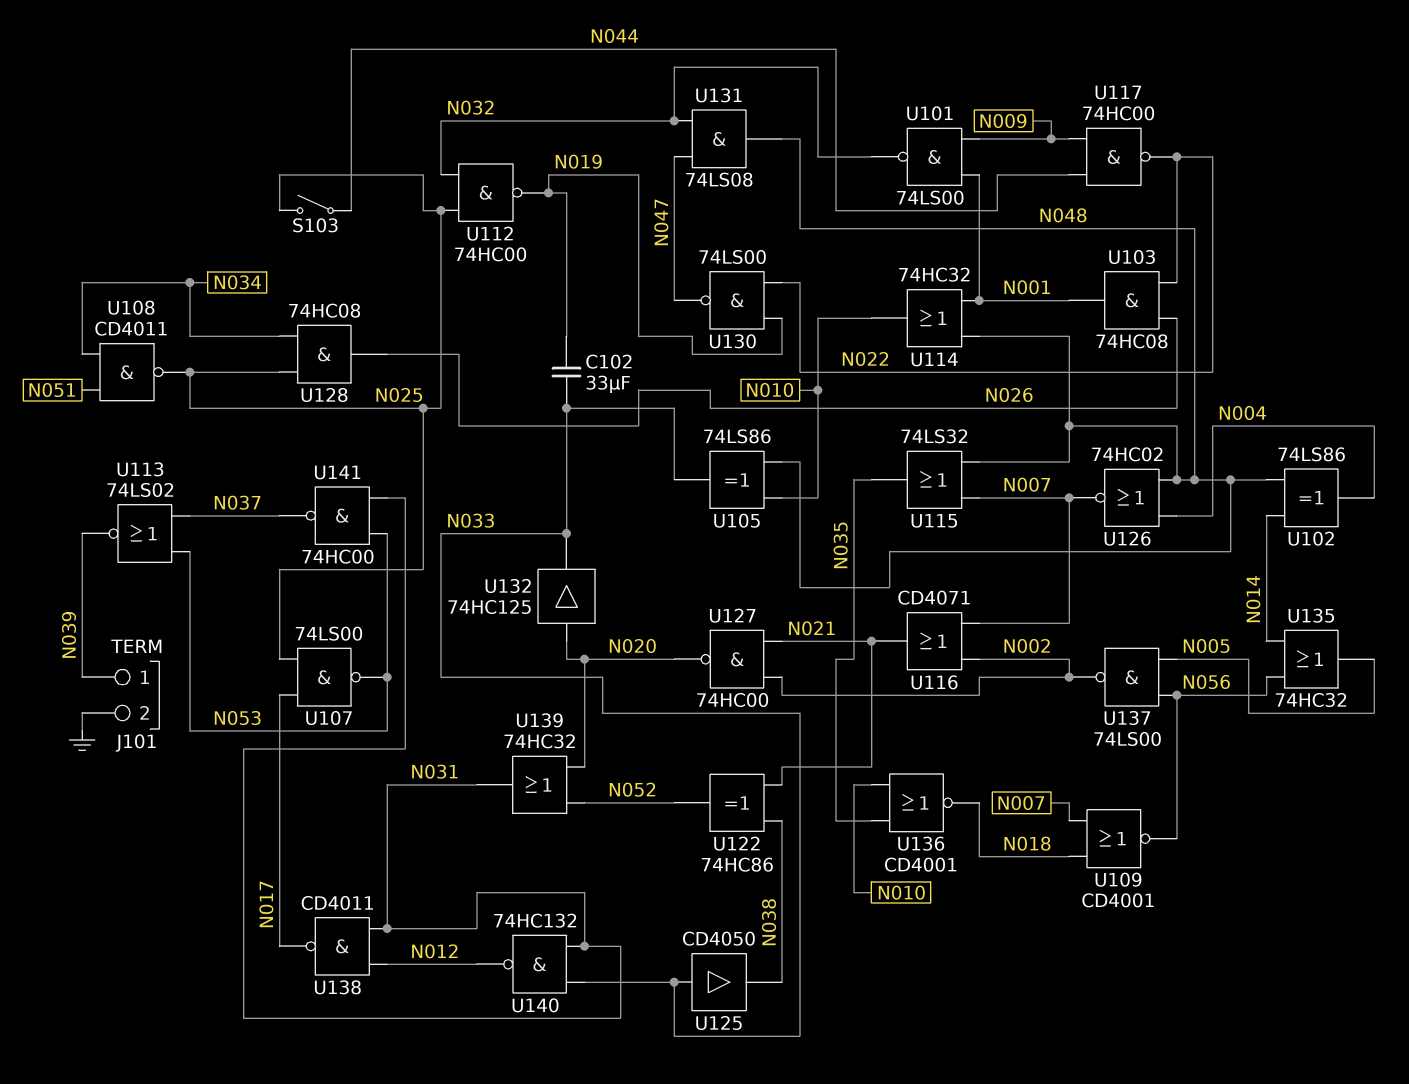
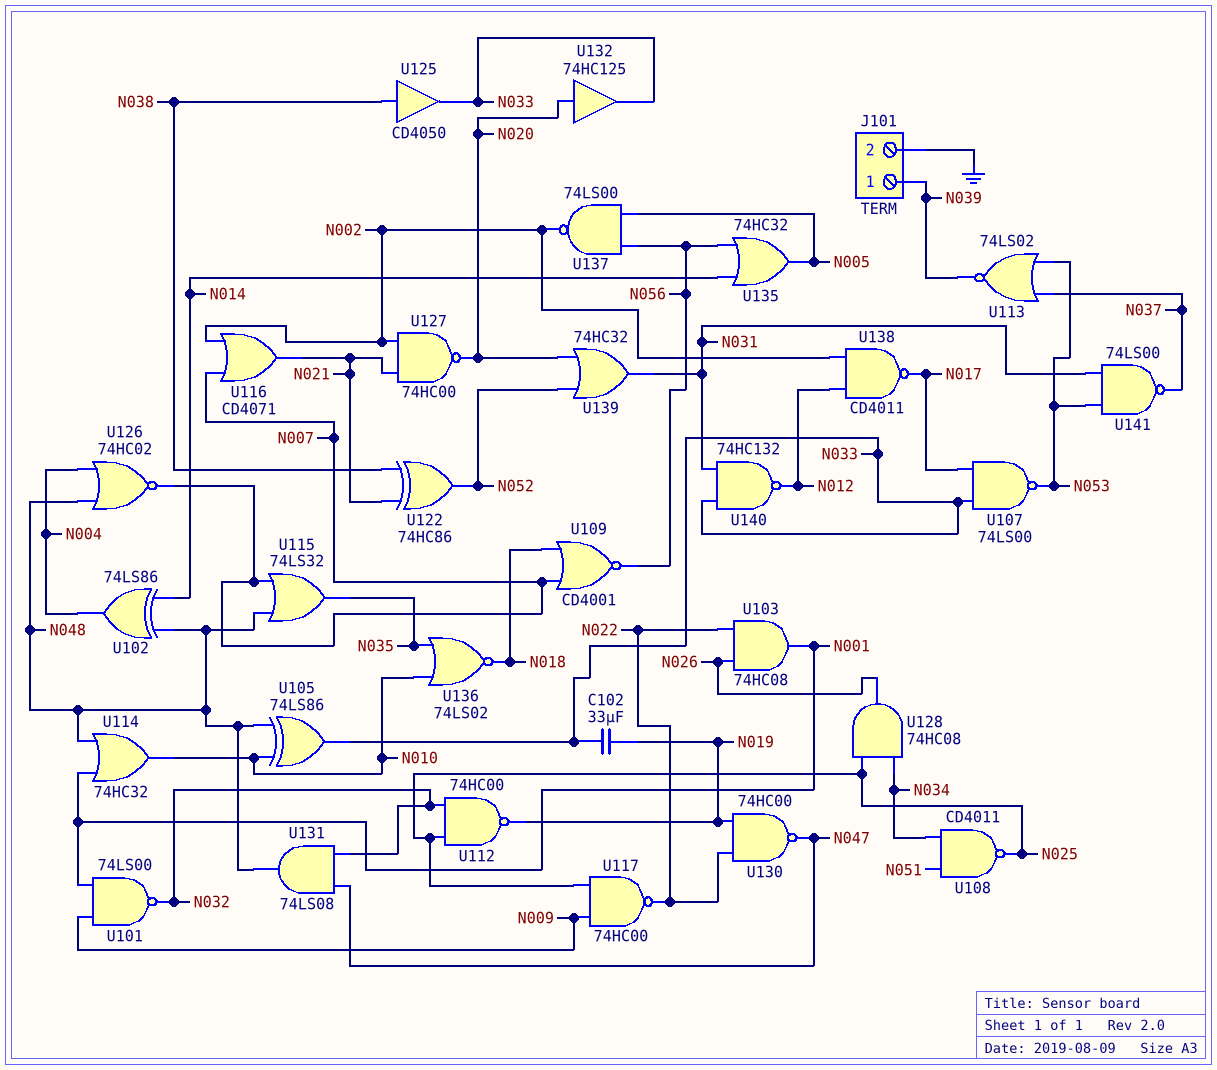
S103: switch (N025, N044) -> none
U107: NAND 74LS00 (in N017, in N025, out N053) -> NAND 74LS00 (in N017, in N033, out N053)
U117: NAND 74HC00 (in N009, in N044, out N022) -> NAND 74HC00 (in N009, in N025, out N022)
U125: buffer CD4050 (in N033, out N038) -> buffer CD4050 (in N038, out N033)
U130: NAND 74LS00 (in N019, in N022, out N047) -> NAND 74HC00 (in N019, in N022, out N047)
U136: NOR CD4001 (in N010, in N035, out N018) -> NOR 74LS02 (in N010, in N035, out N018)
U138: NAND CD4011 (in N012, in N031, out N017) -> NAND CD4011 (in N002, in N012, out N017)
U141: NAND 74HC00 (in N031, in N053, out N037) -> NAND 74LS00 (in N031, in N053, out N037)

